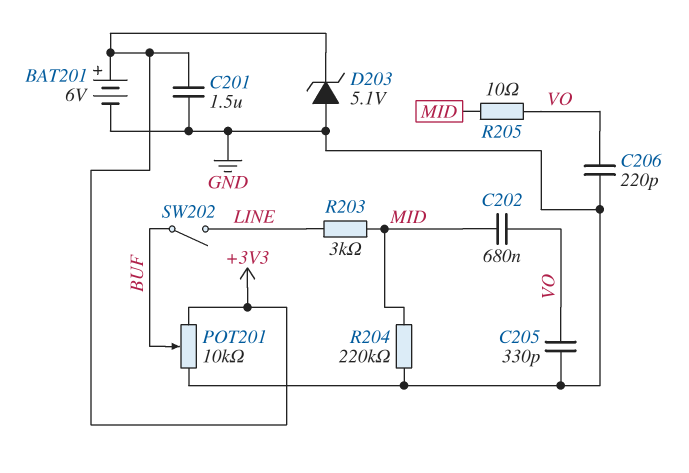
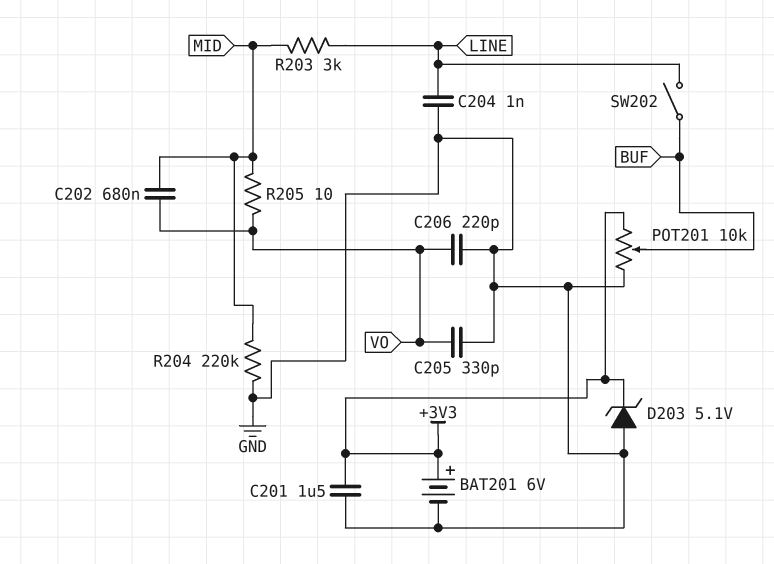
C204: none -> 1nF (GND, LINE)

